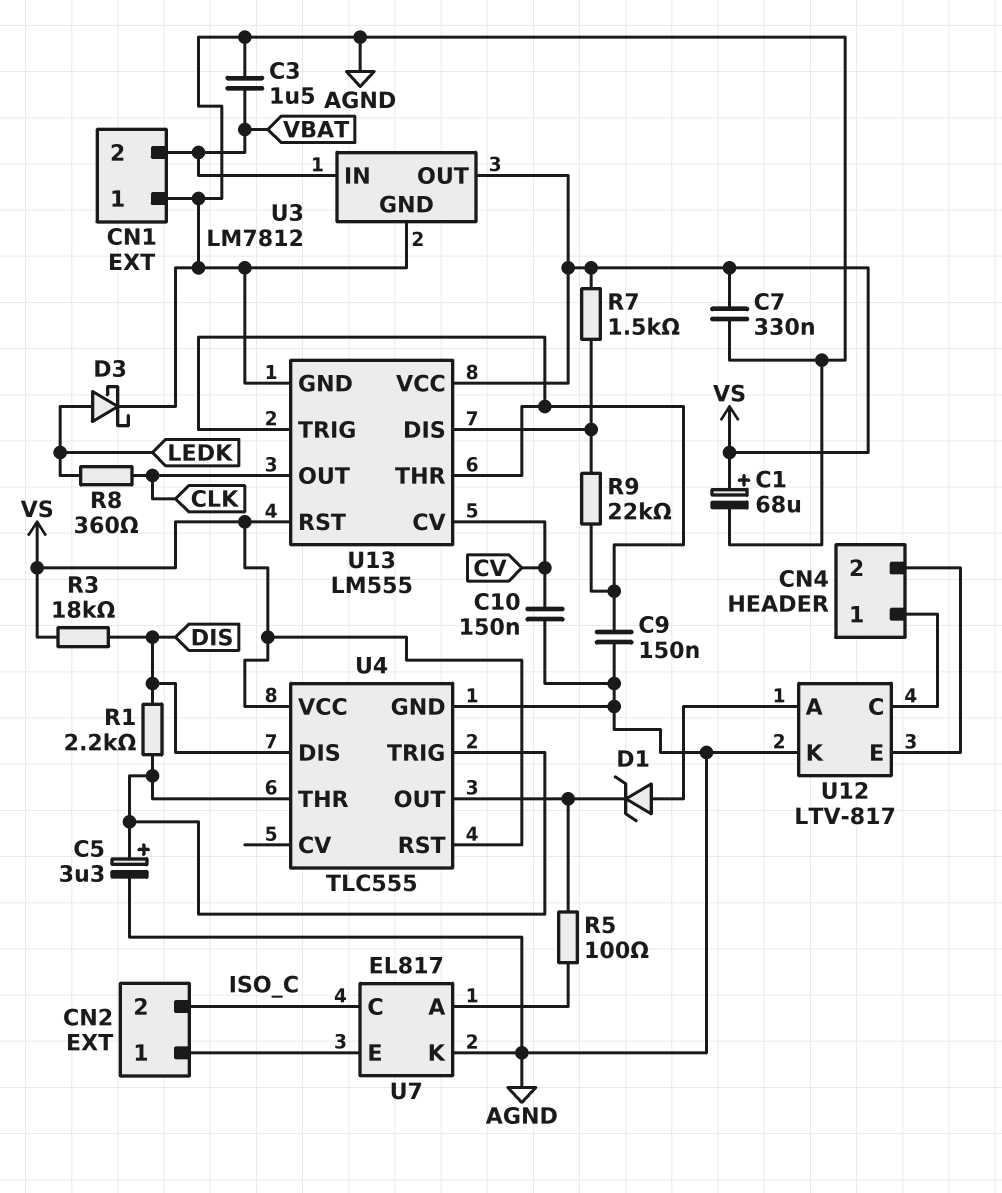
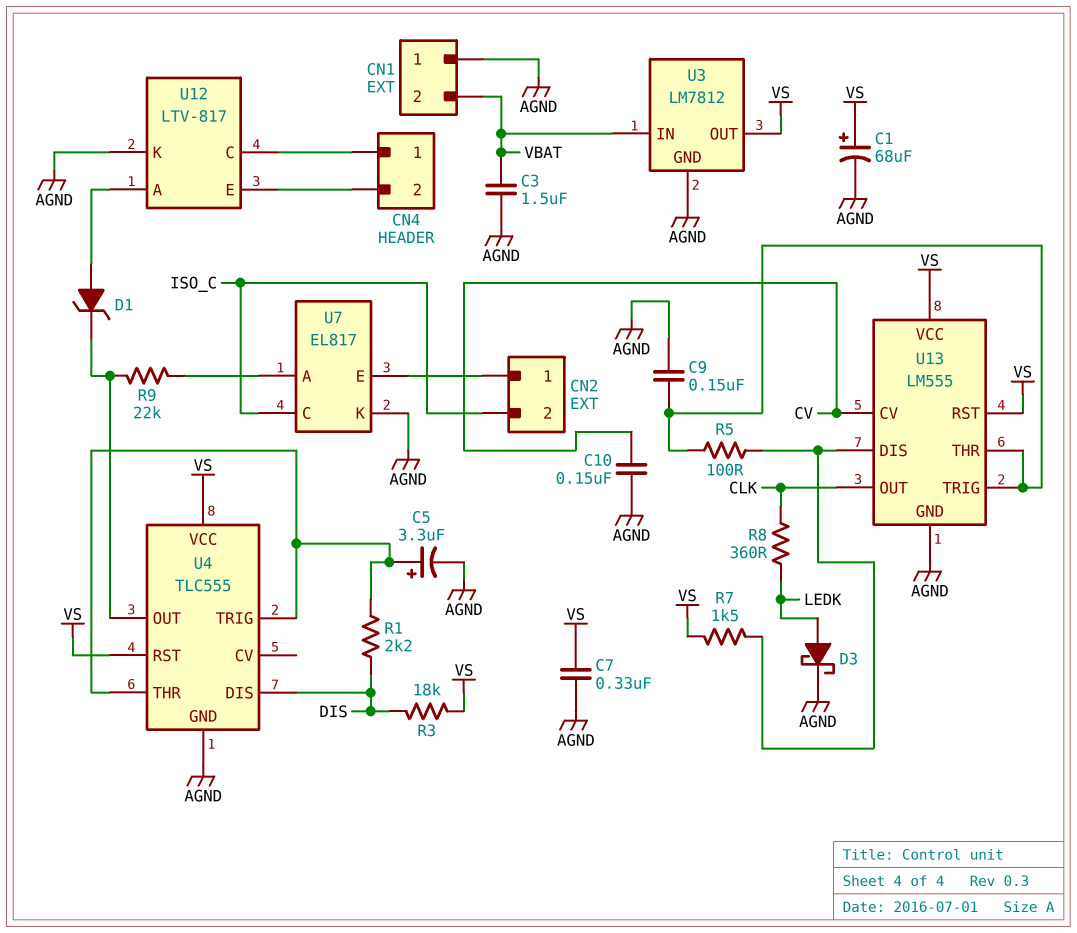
R5: 100 (U4/OUT, U7/A) -> 100 (U13/DIS, U13/THR)
R9: 22k (U13/DIS, U13/THR) -> 22k (U4/OUT, U7/A)

